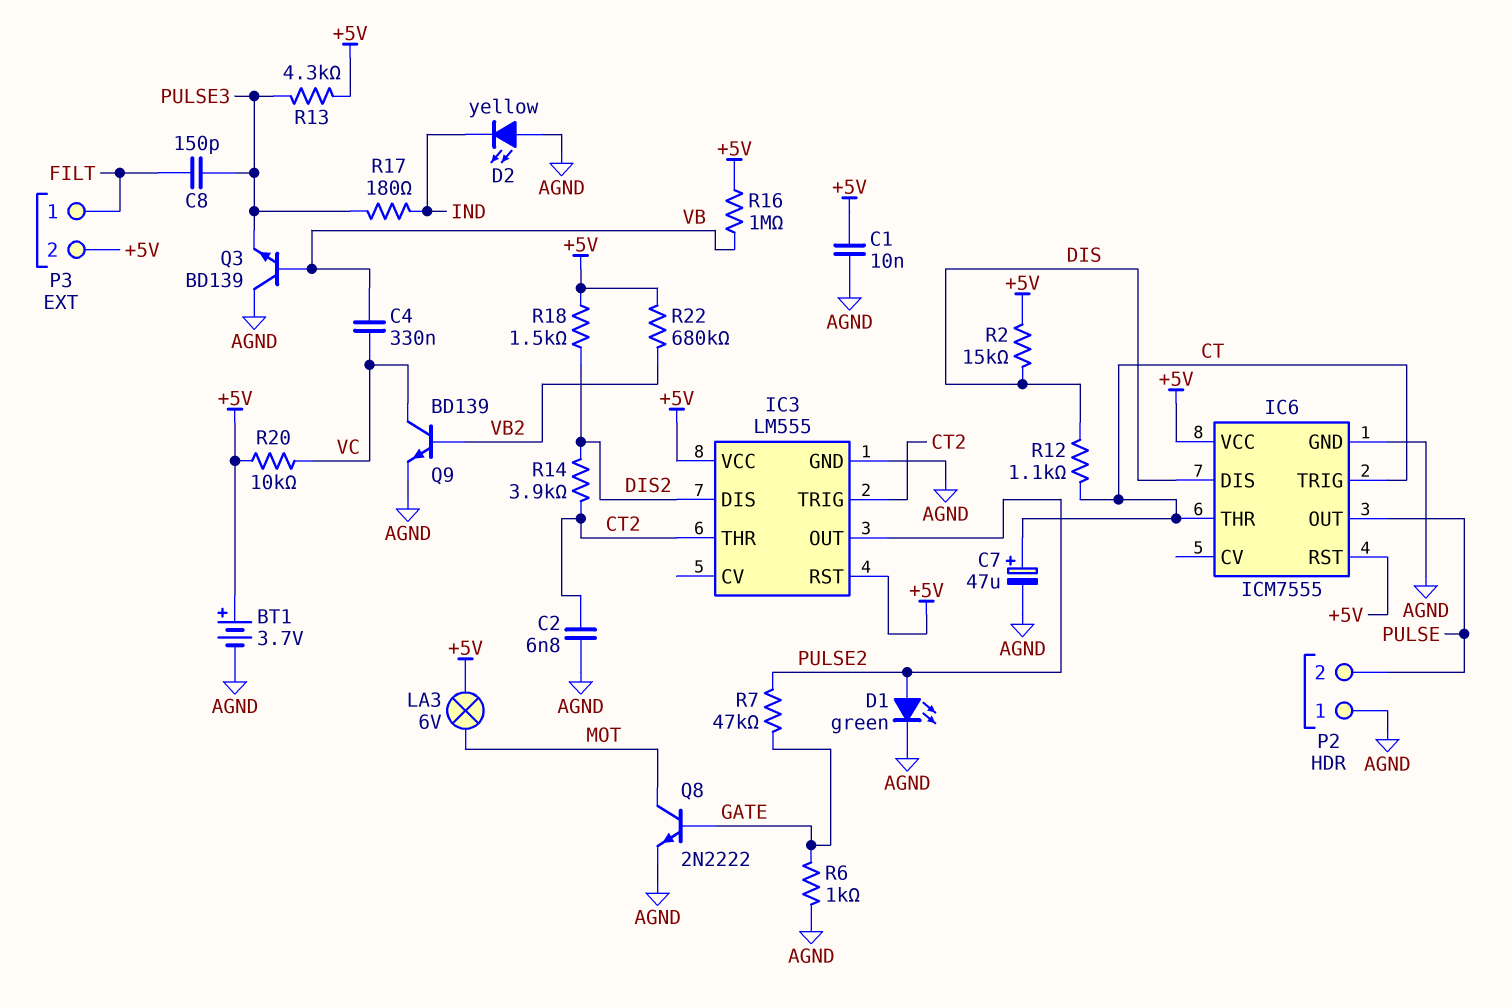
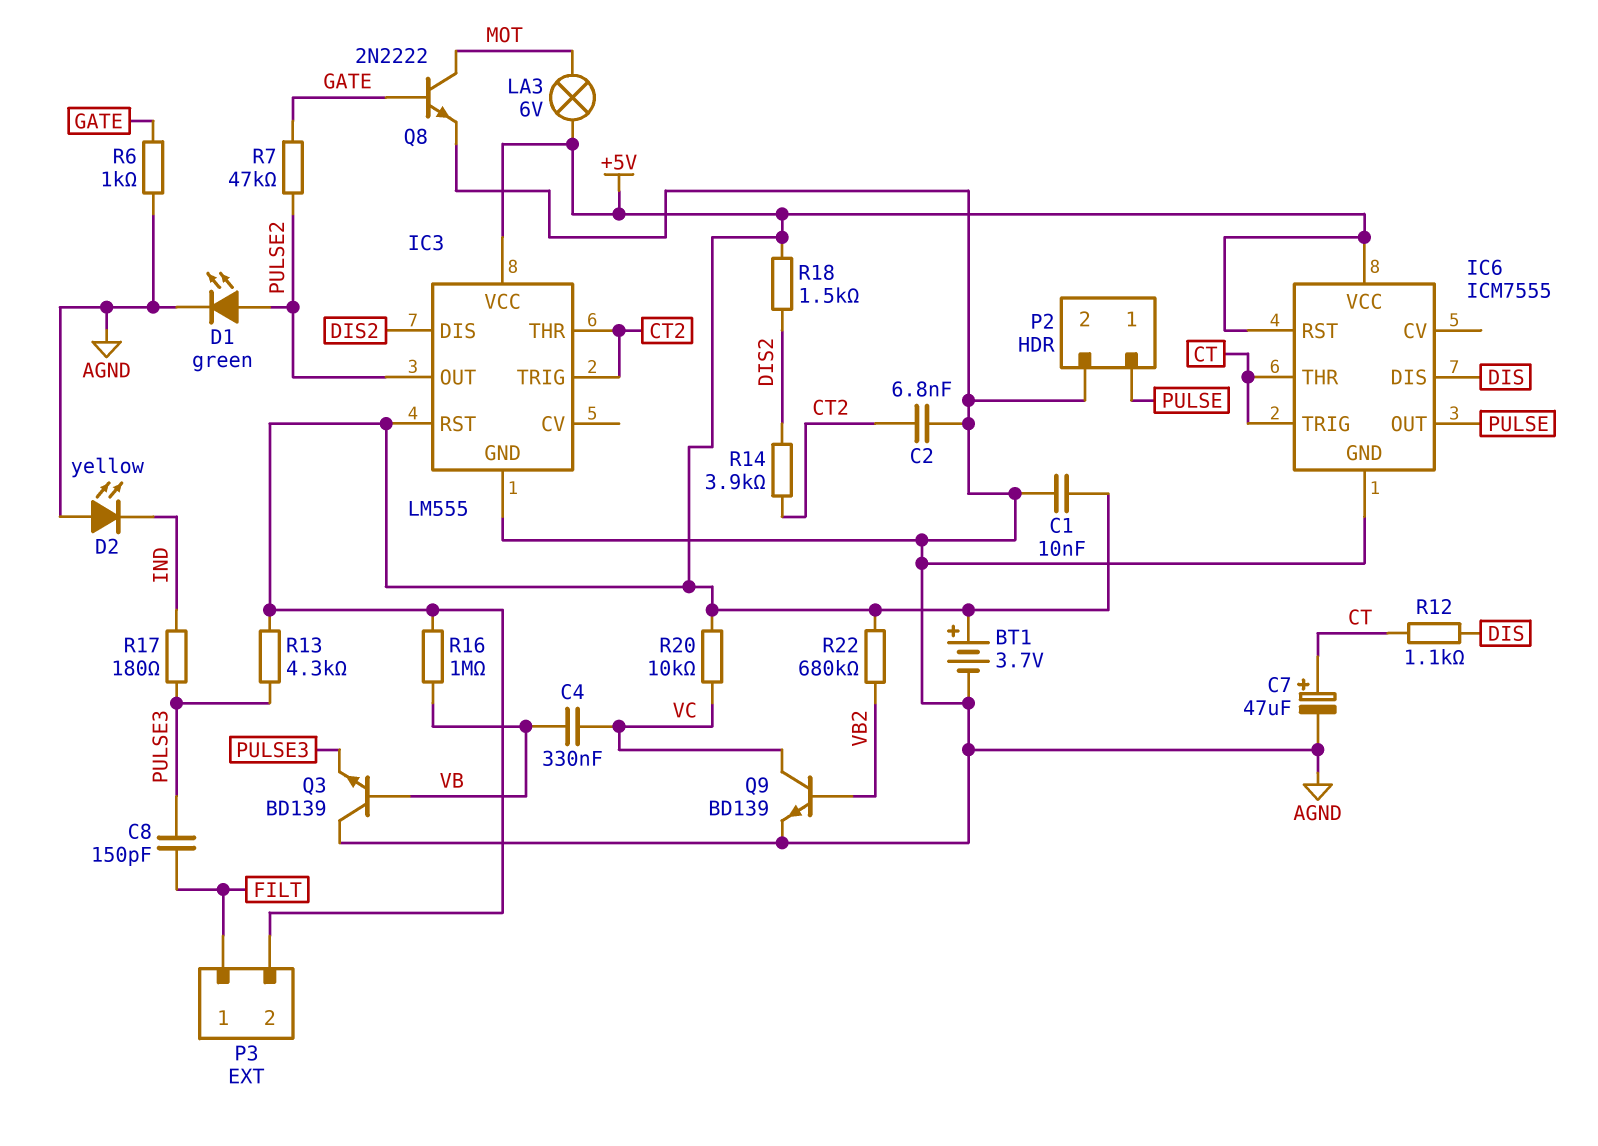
P2 pin 1: AGND -> PULSE
P2 pin 2: PULSE -> AGND
R2: 15k (+5V, DIS) -> none

